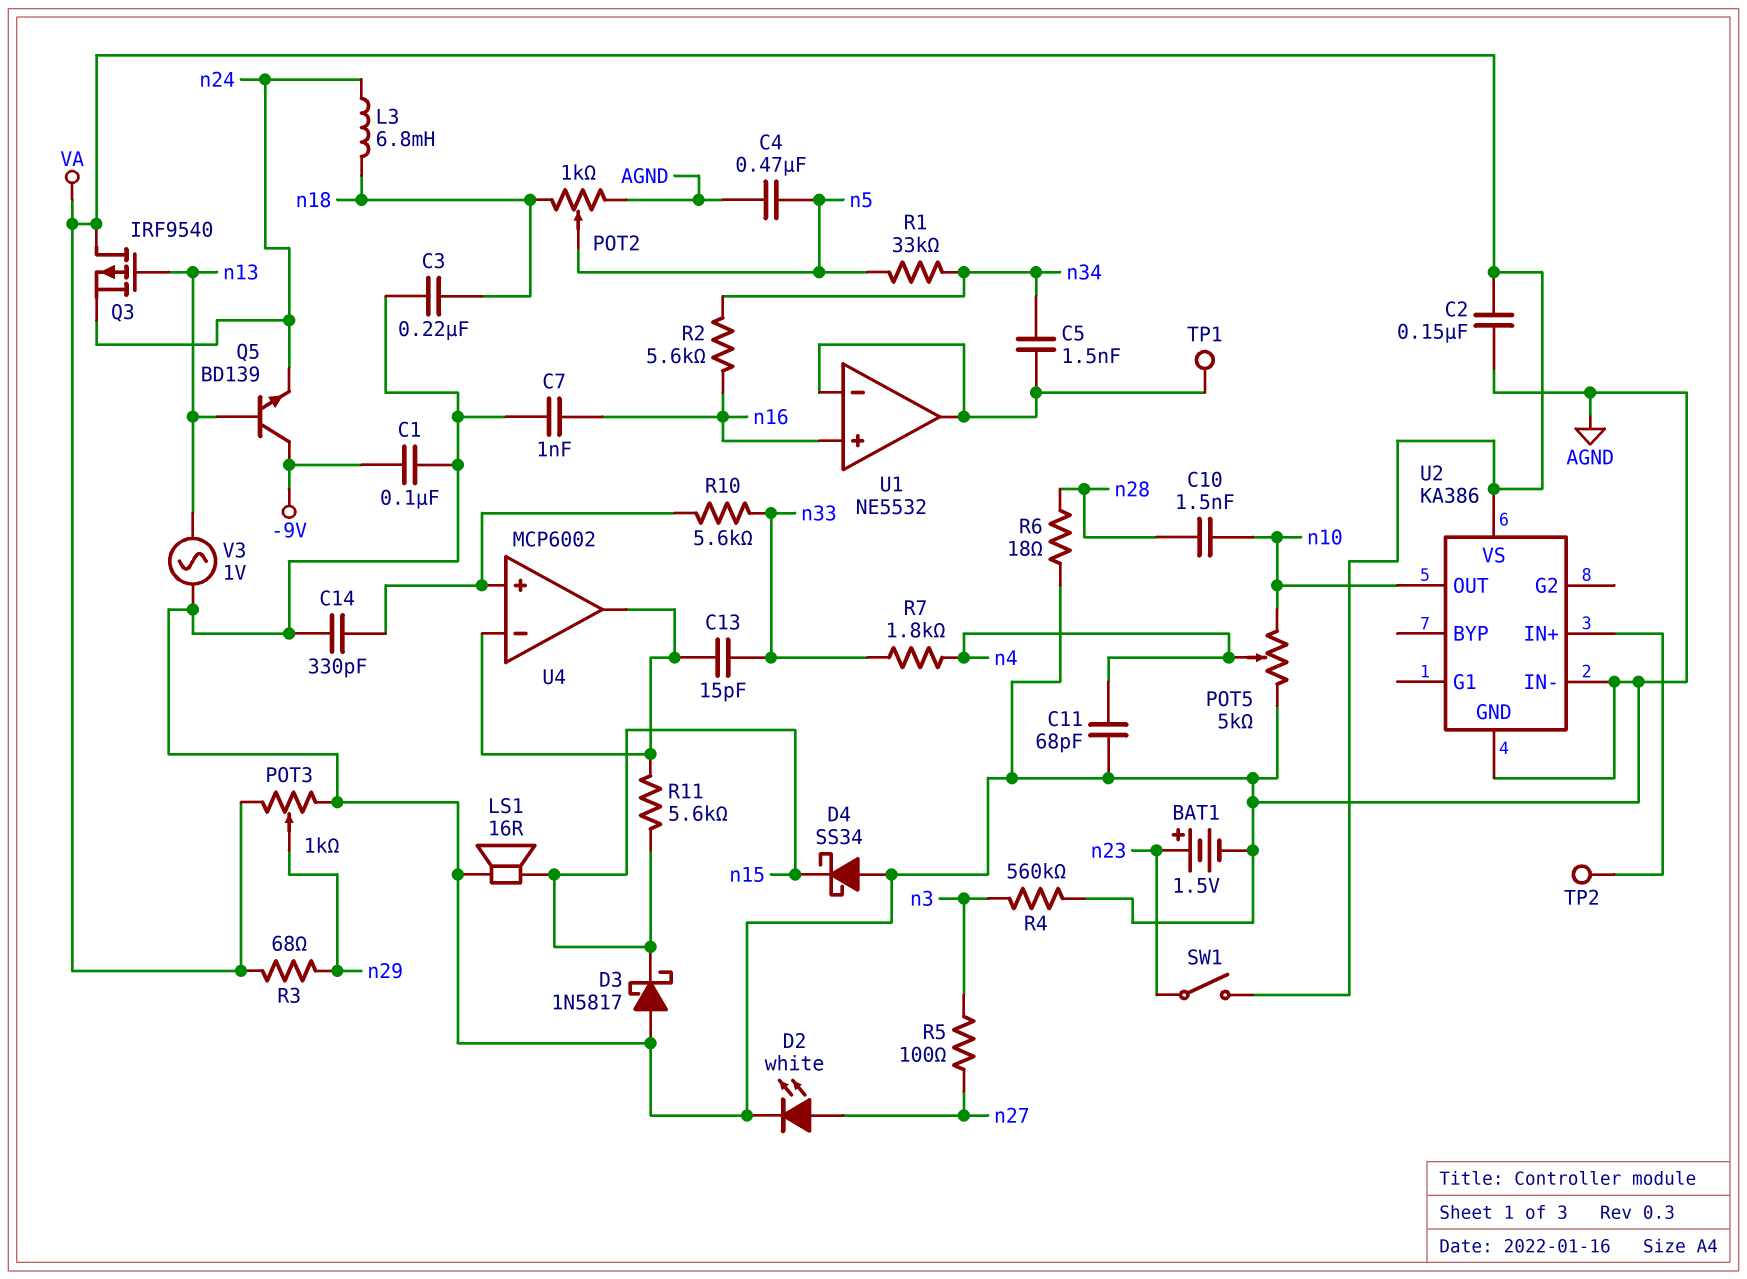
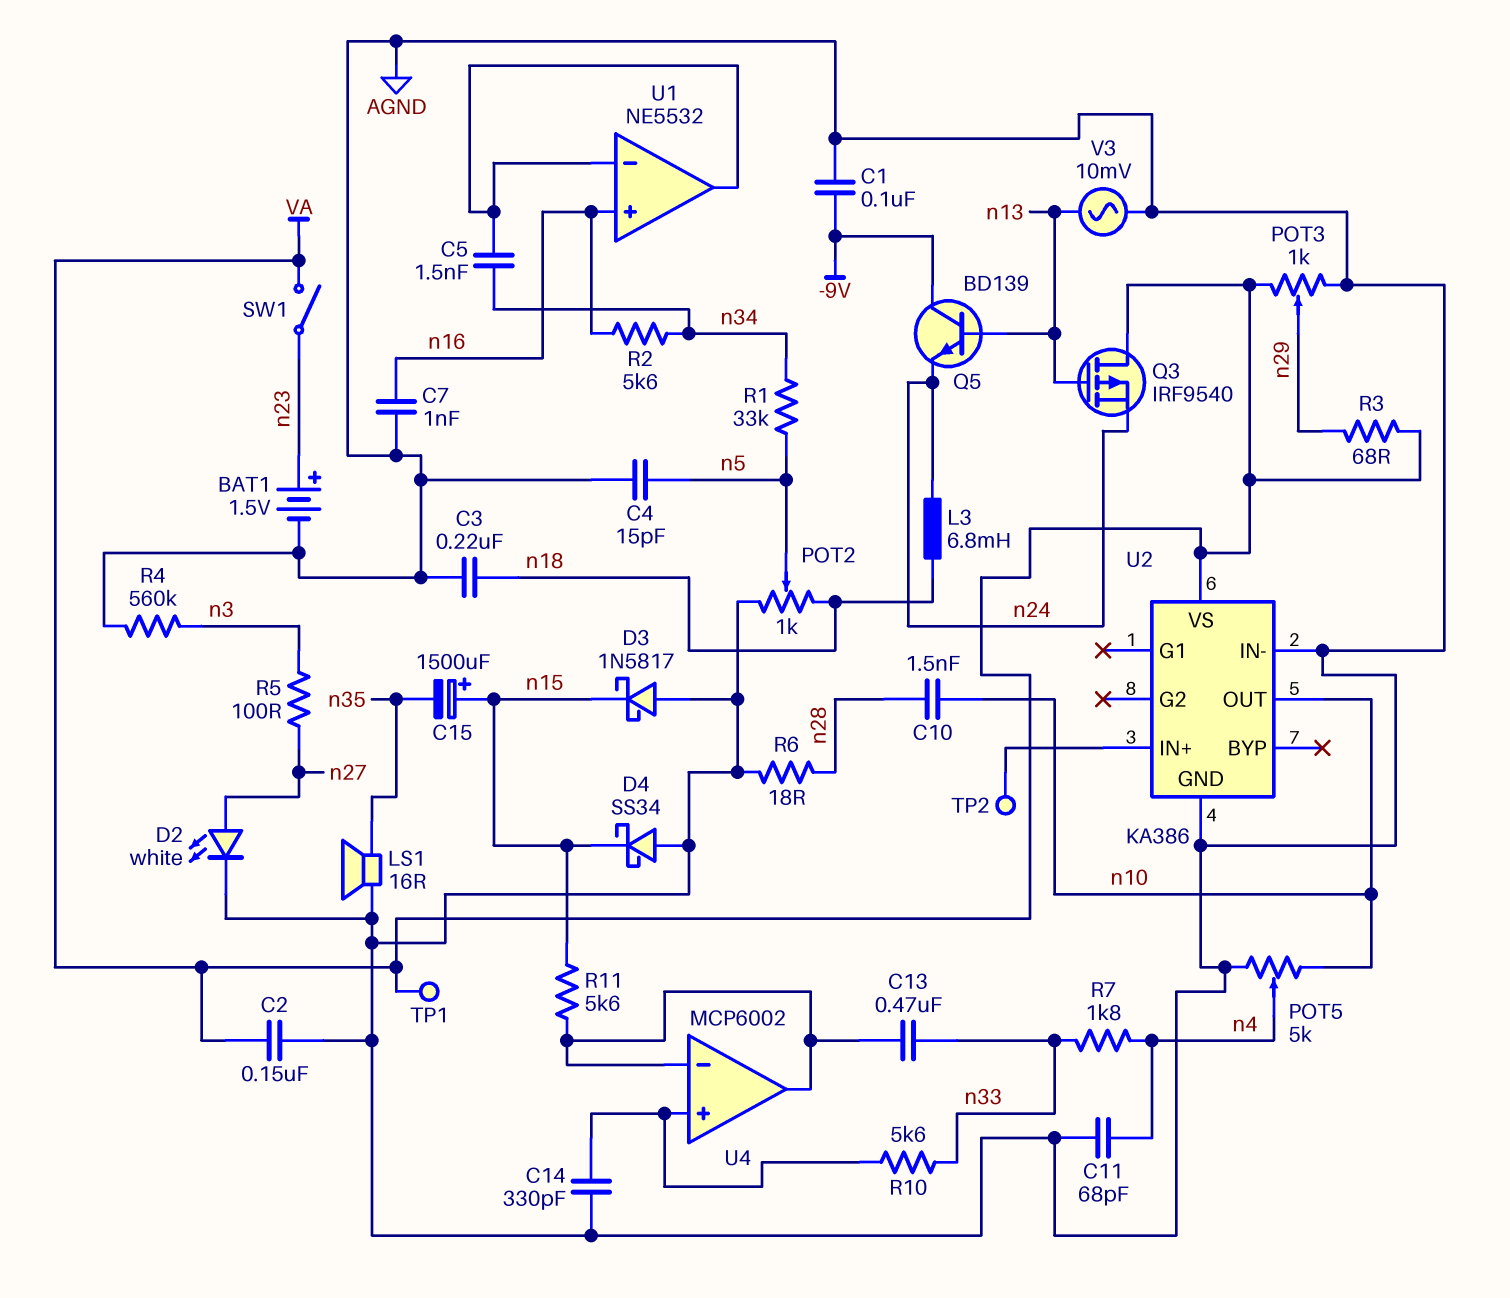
C4: 470nF (AGND, n5) -> 15pF (AGND, n5)
C13: 15pF (U4/in-, n33) -> 470nF (U4/in-, n33)
C15: none -> 1500uF (plus n15, minus n35)
LS1: speaker 16R (AGND, n15) -> speaker 16R (AGND, n35)
TP1: test point (U1/in-) -> test point (VA)
V3: AC 1V (AGND, n13) -> AC 10mV (AGND, n13)

